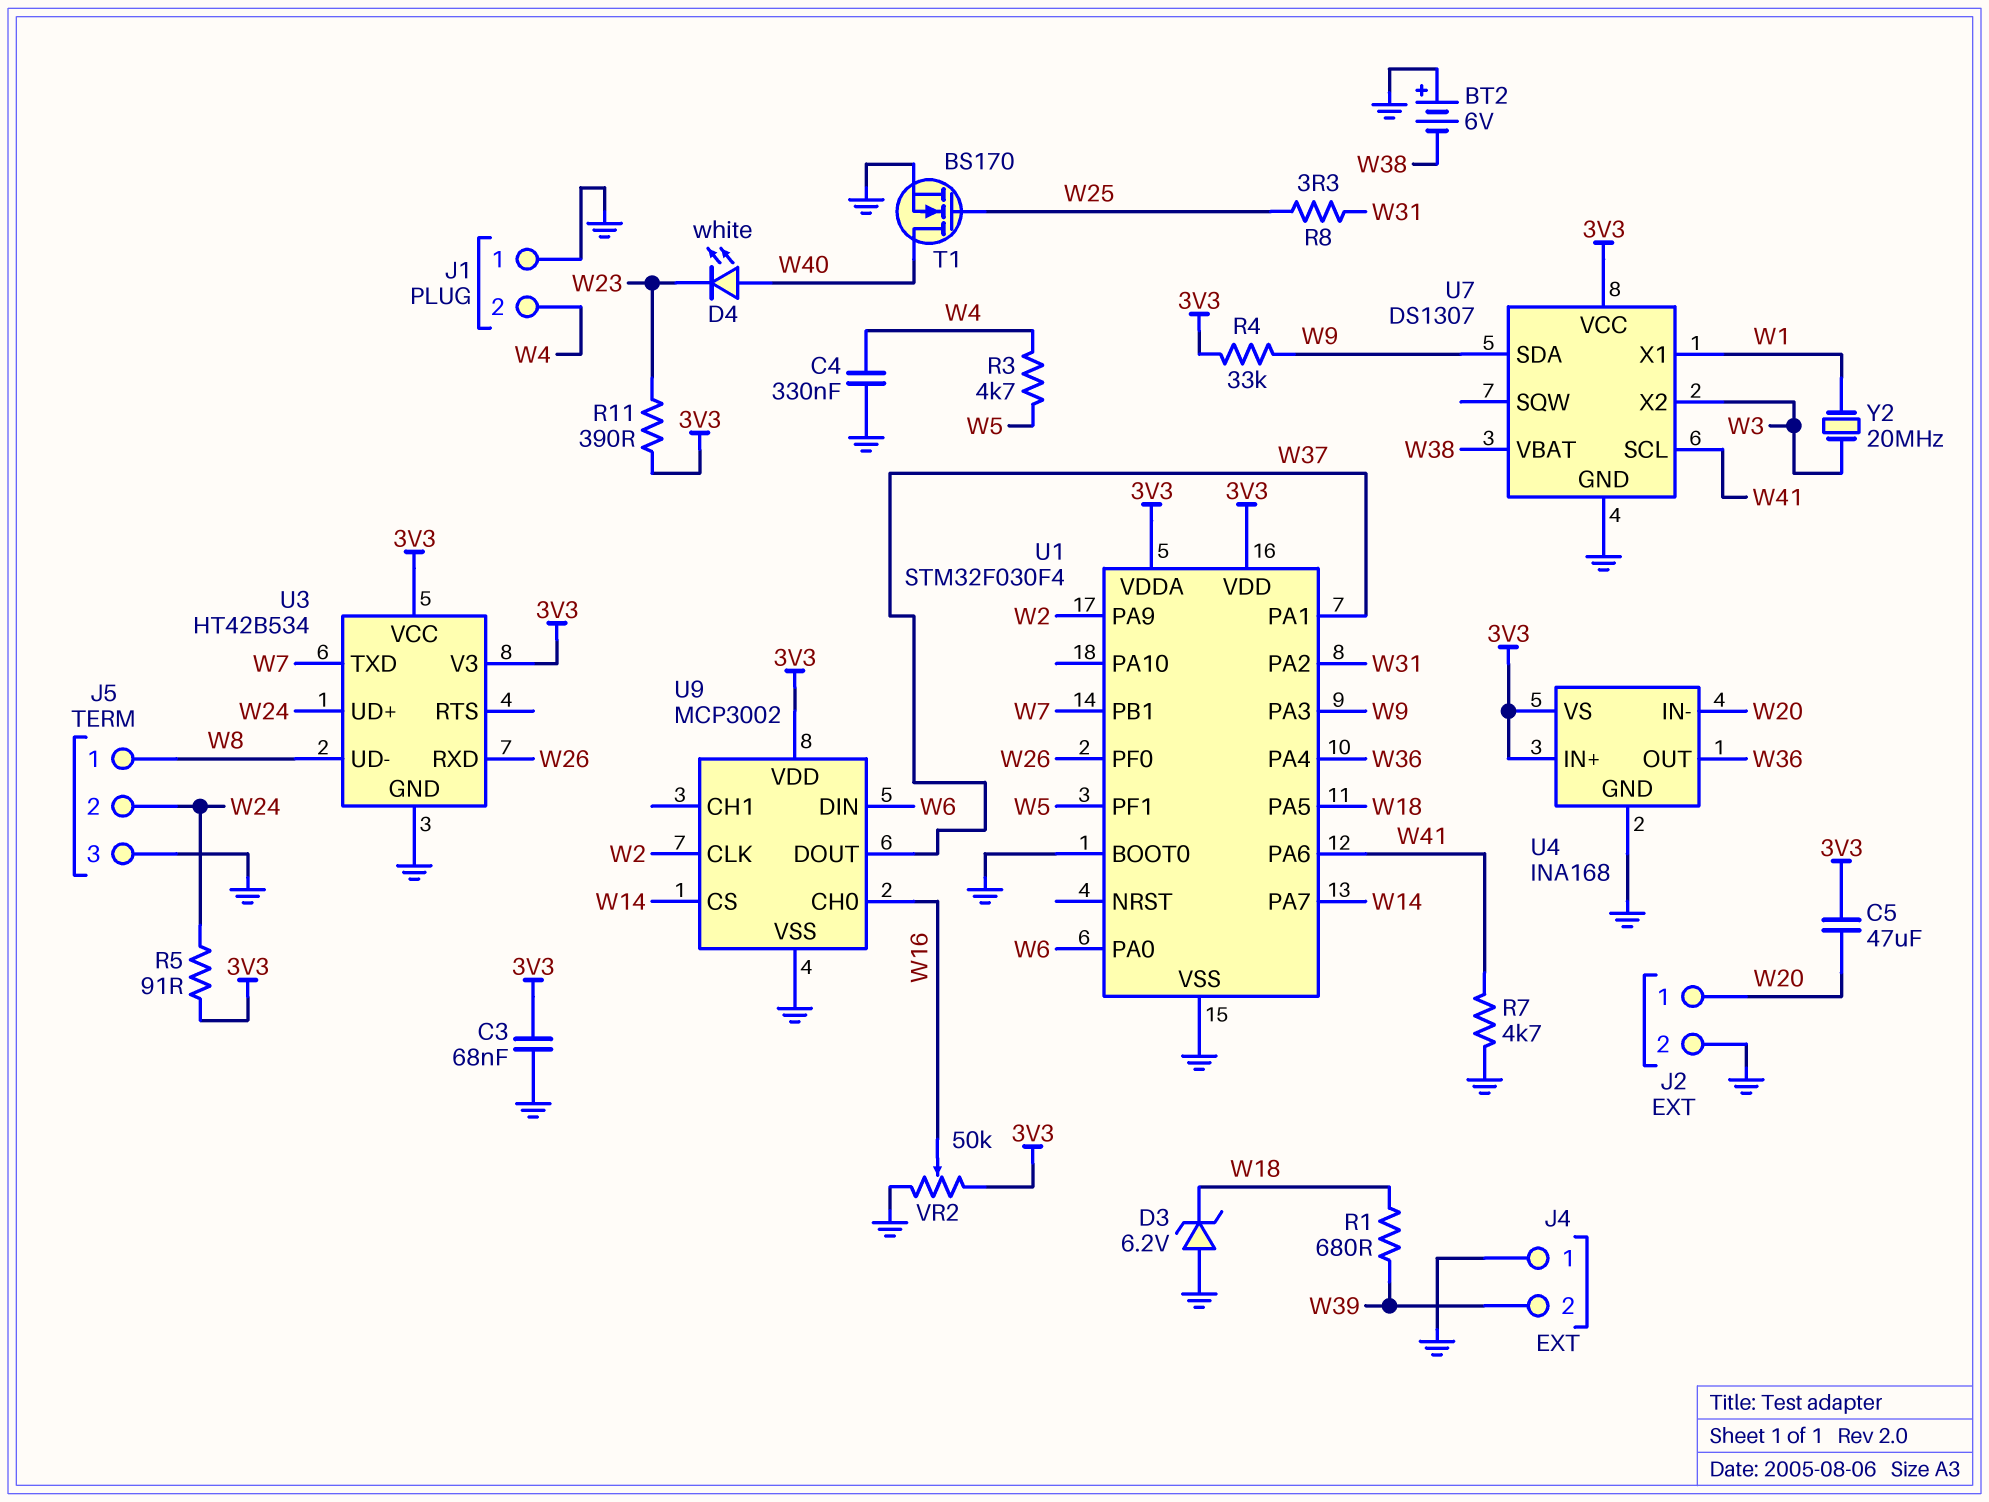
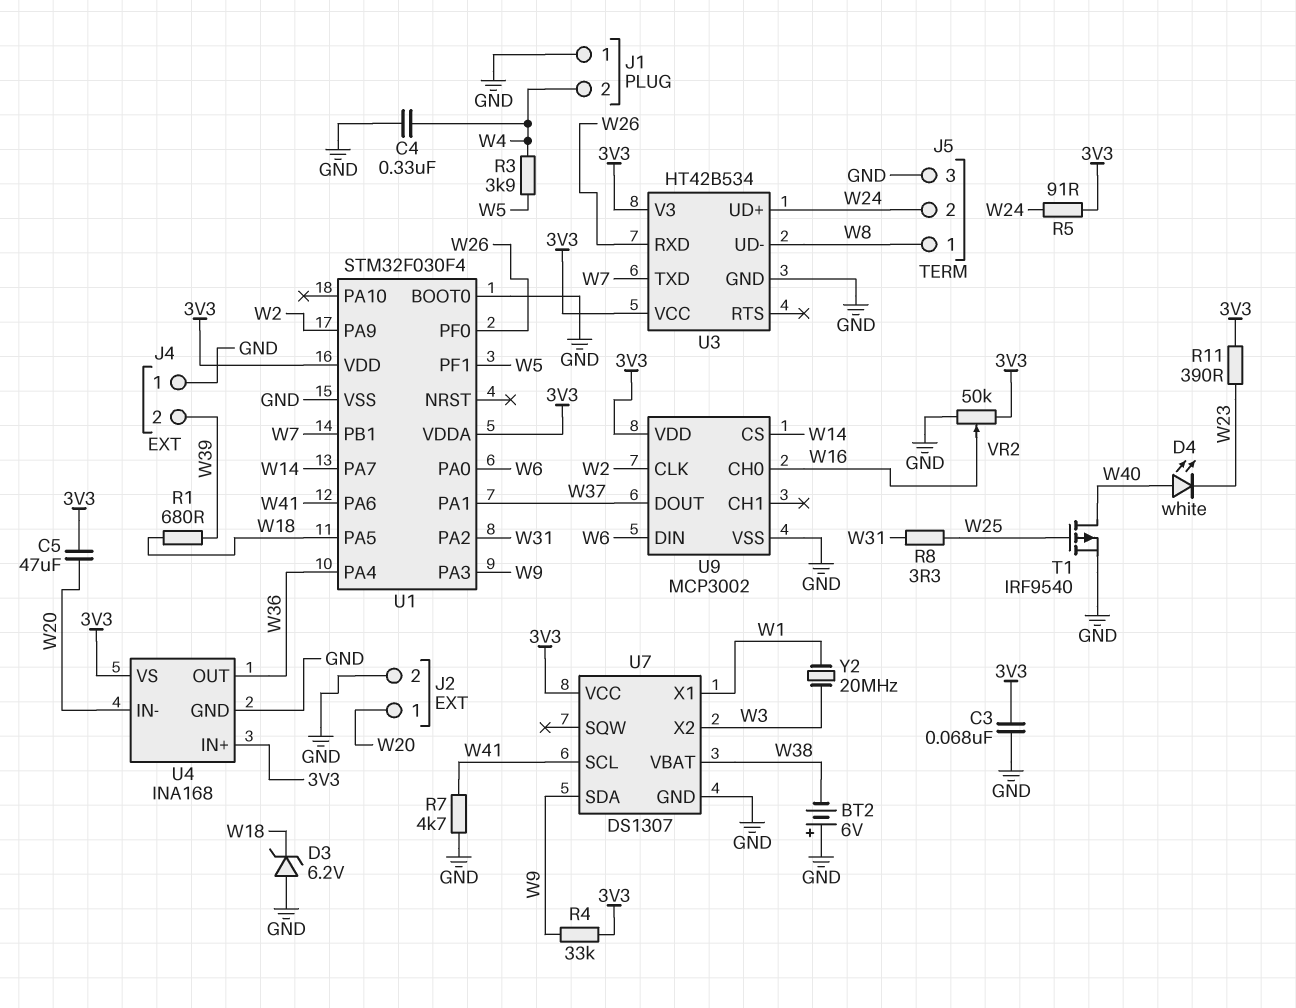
R3: 4.7k (W4, W5) -> 3.9k (W4, W5)
T1: NMOS BS170 (G W25, D W40, S GND) -> PMOS IRF9540 (G W25, D W40, S GND)

